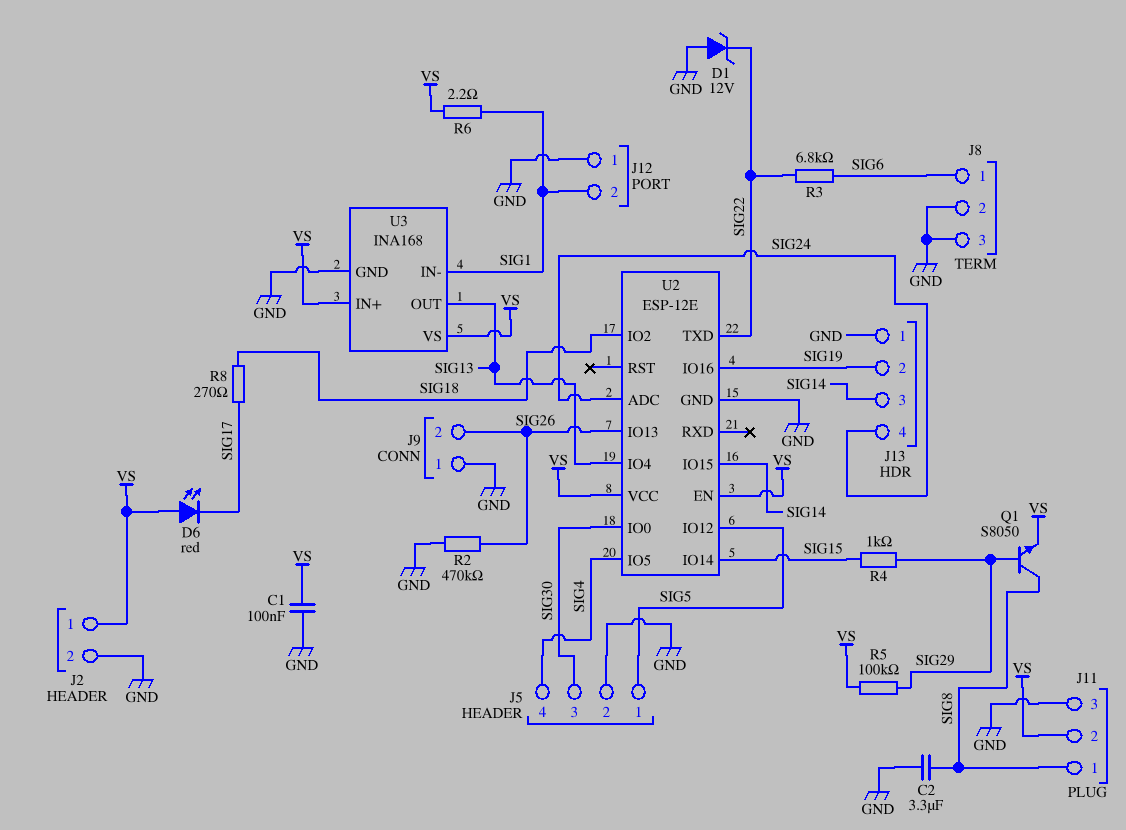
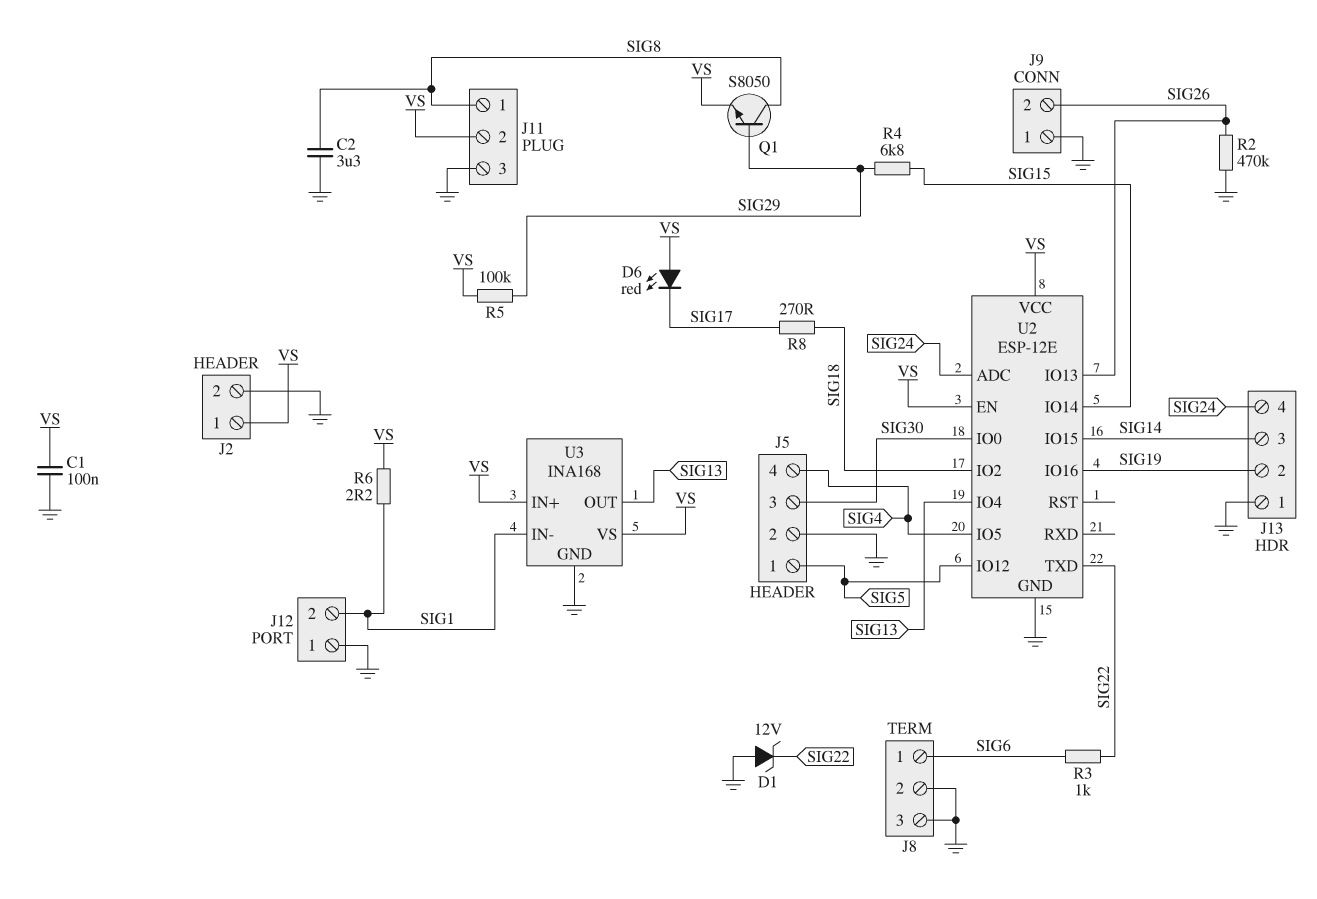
R3: 6.8k (SIG6, SIG22) -> 1k (SIG6, SIG22)
R4: 1k (SIG15, SIG29) -> 6.8k (SIG15, SIG29)

